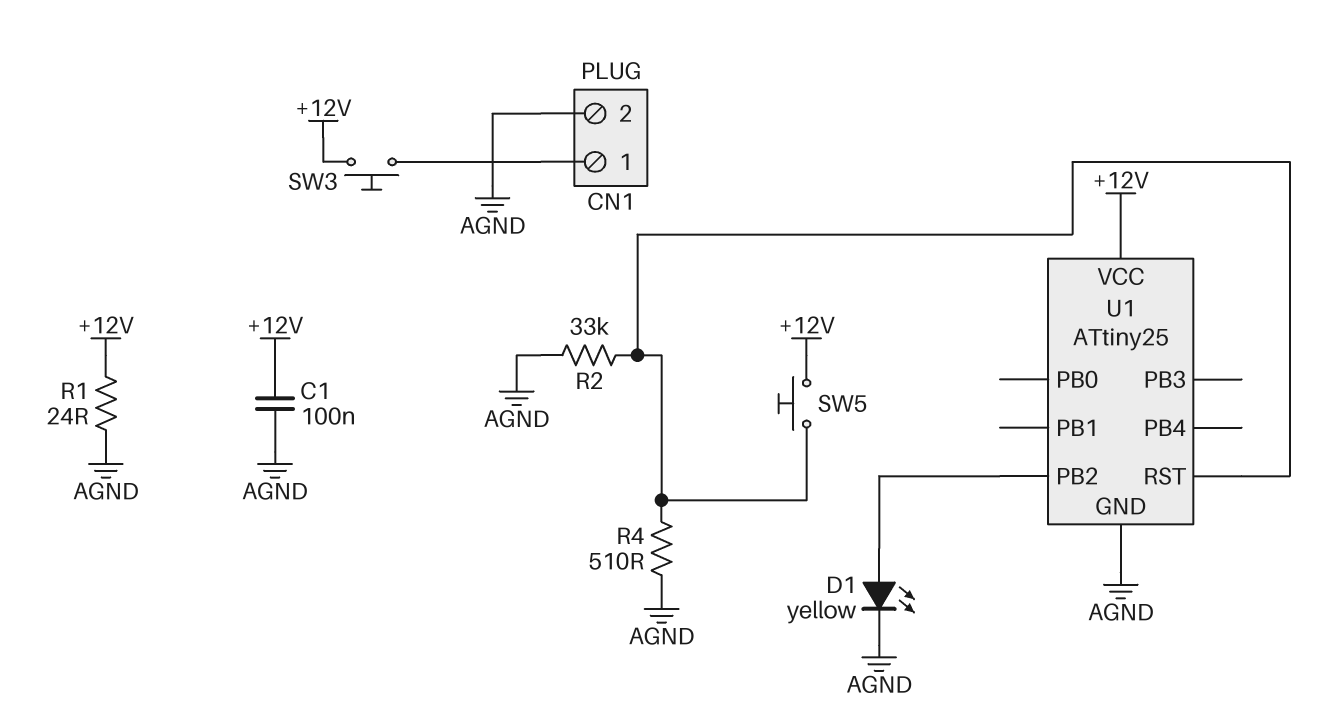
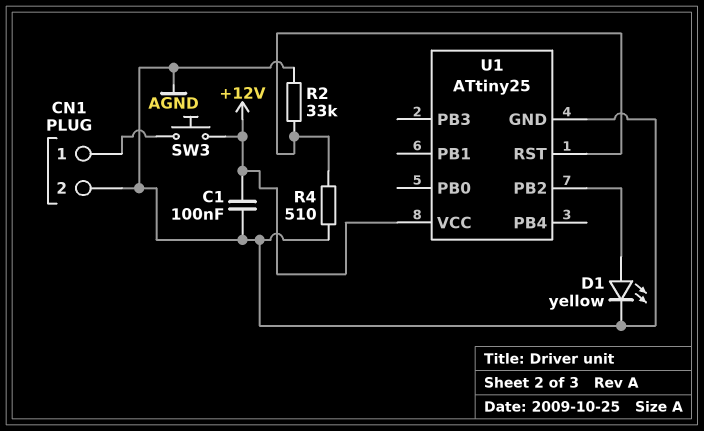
R1: 24 (+12V, AGND) -> none
SW5: button (+12V, U1/RST) -> none

